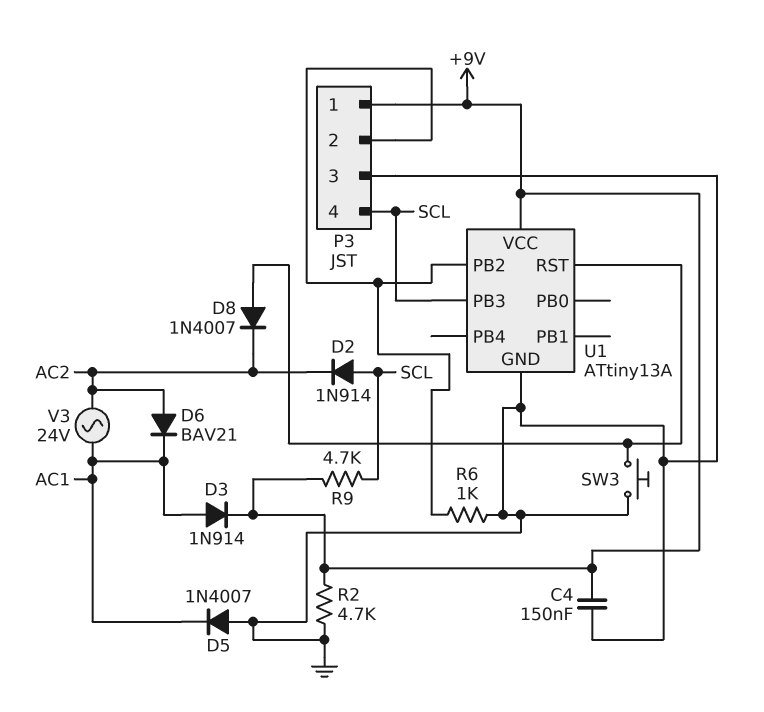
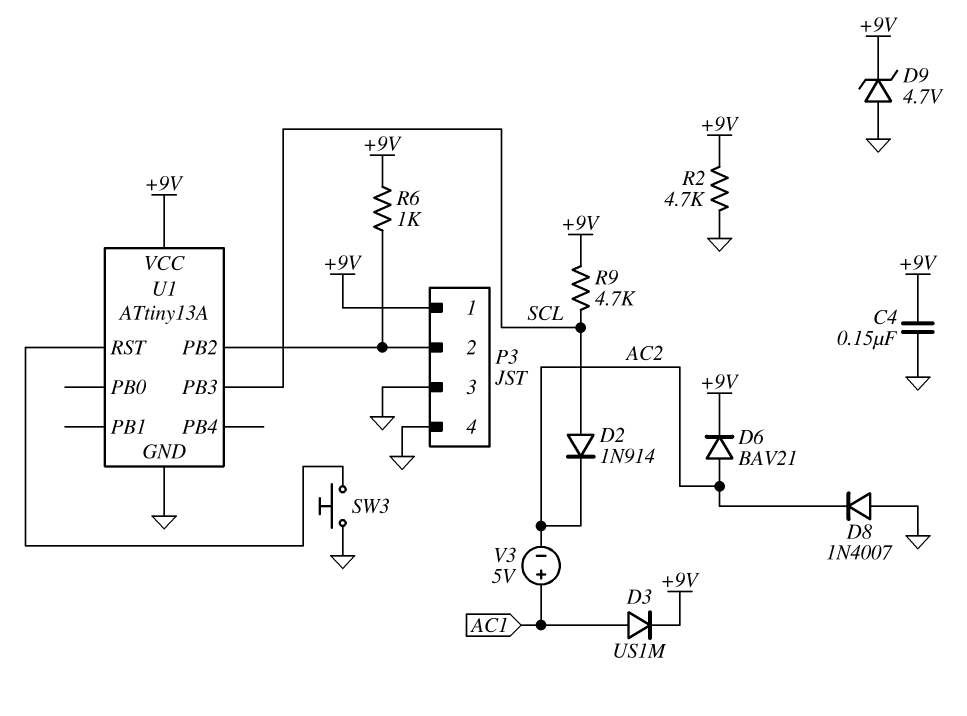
D3: diode 1N914 (A AC1, K +9V) -> diode US1M (A AC1, K +9V)
D5: diode 1N4007 (A GND, K AC1) -> none
D6: diode BAV21 (A AC2, K AC1) -> diode BAV21 (A AC2, K +9V)
D8: diode 1N4007 (A U1/RST, K AC2) -> diode 1N4007 (A GND, K AC2)
D9: none -> zener 4.7V (A GND, K +9V)
P3 pin 4: SCL -> GND
R6: 1k (GND, P3/2) -> 1k (+9V, P3/2)
V3: AC 24V (AC1, AC2) -> 5V (plus AC1, minus AC2)

